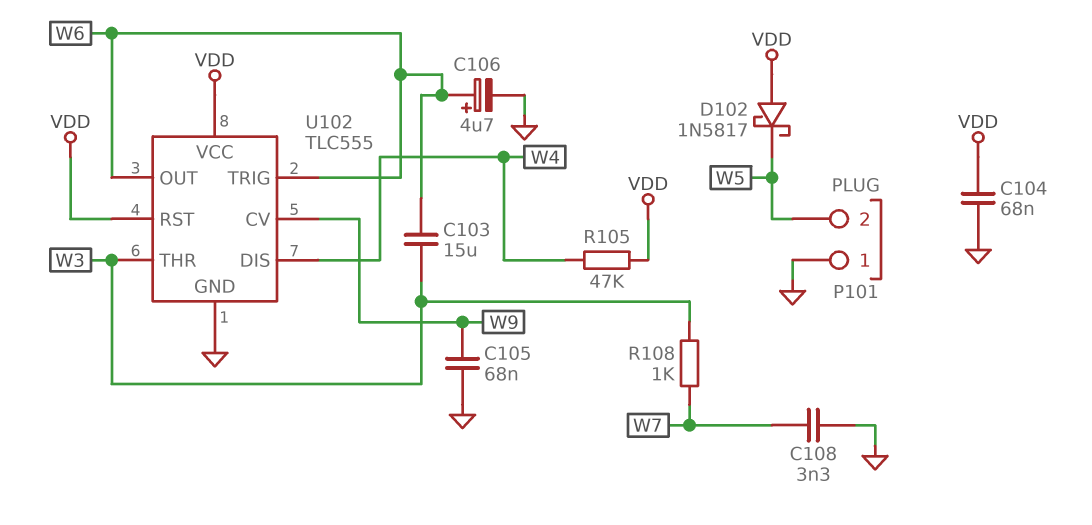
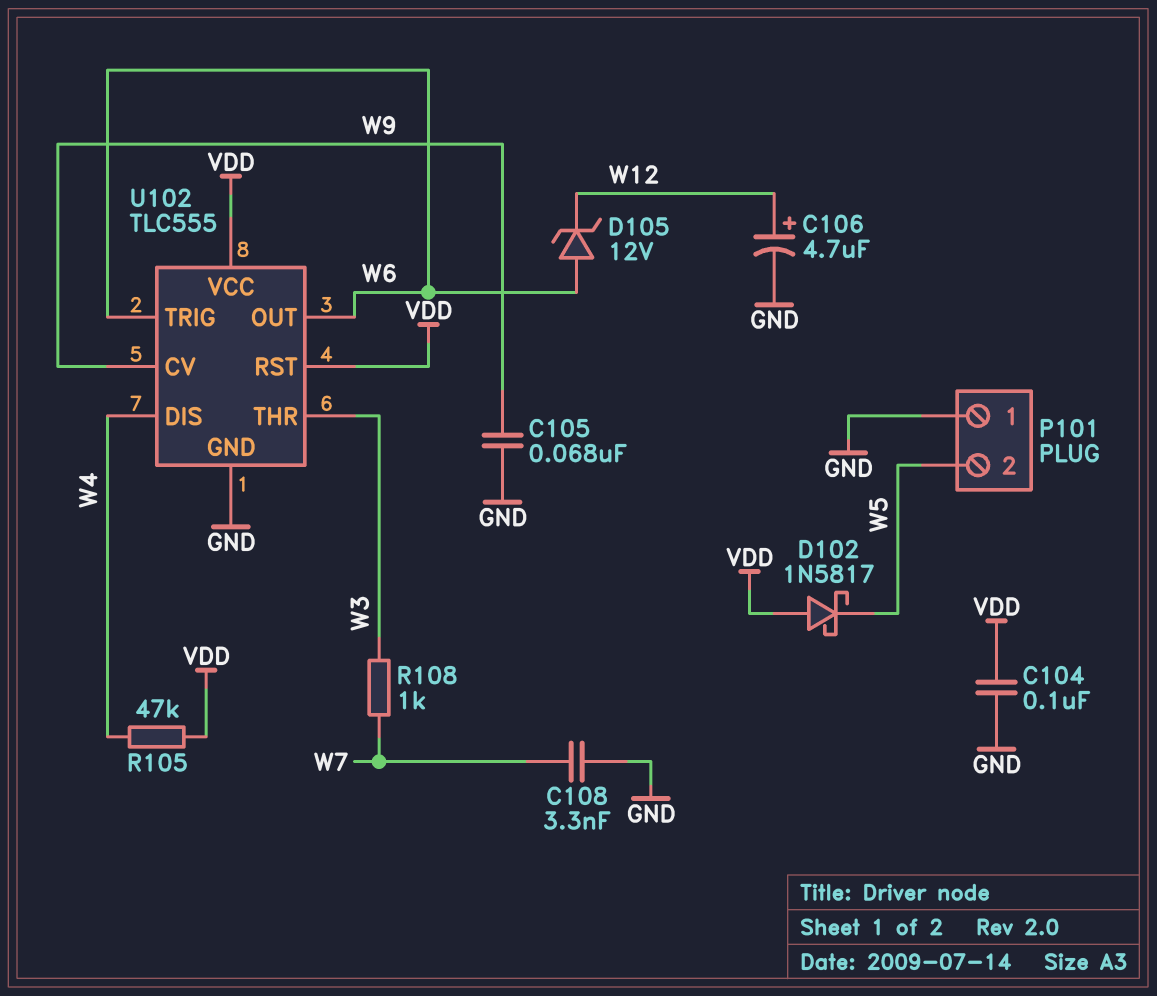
C103: 15uF (W3, W6) -> none
C104: 68nF (GND, VDD) -> 100nF (GND, VDD)
C106: 4.7uF (plus W6, minus GND) -> 4.7uF (plus W12, minus GND)
D105: none -> zener 12V (A W6, K W12)

